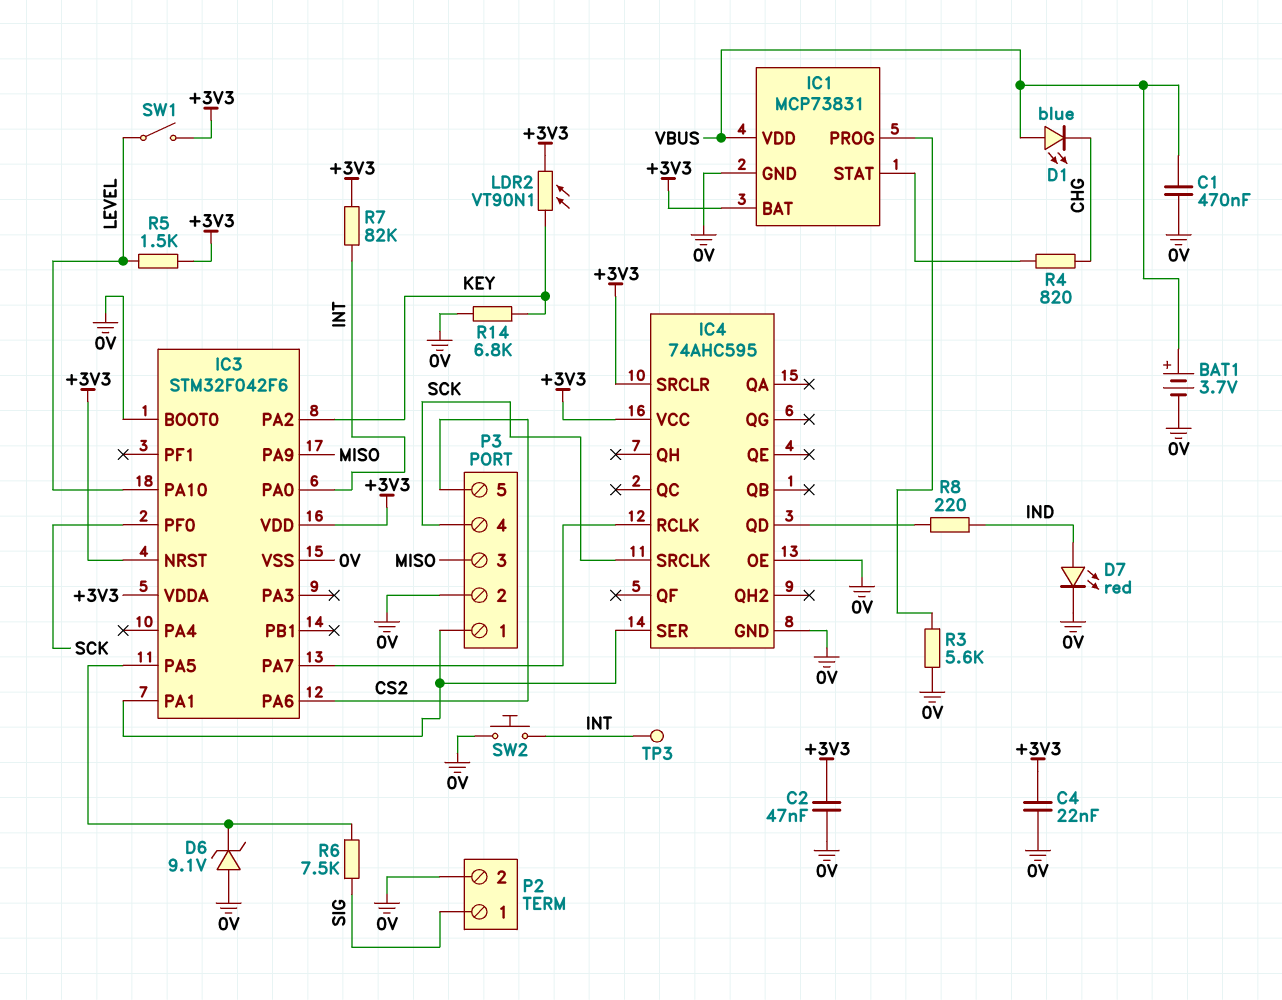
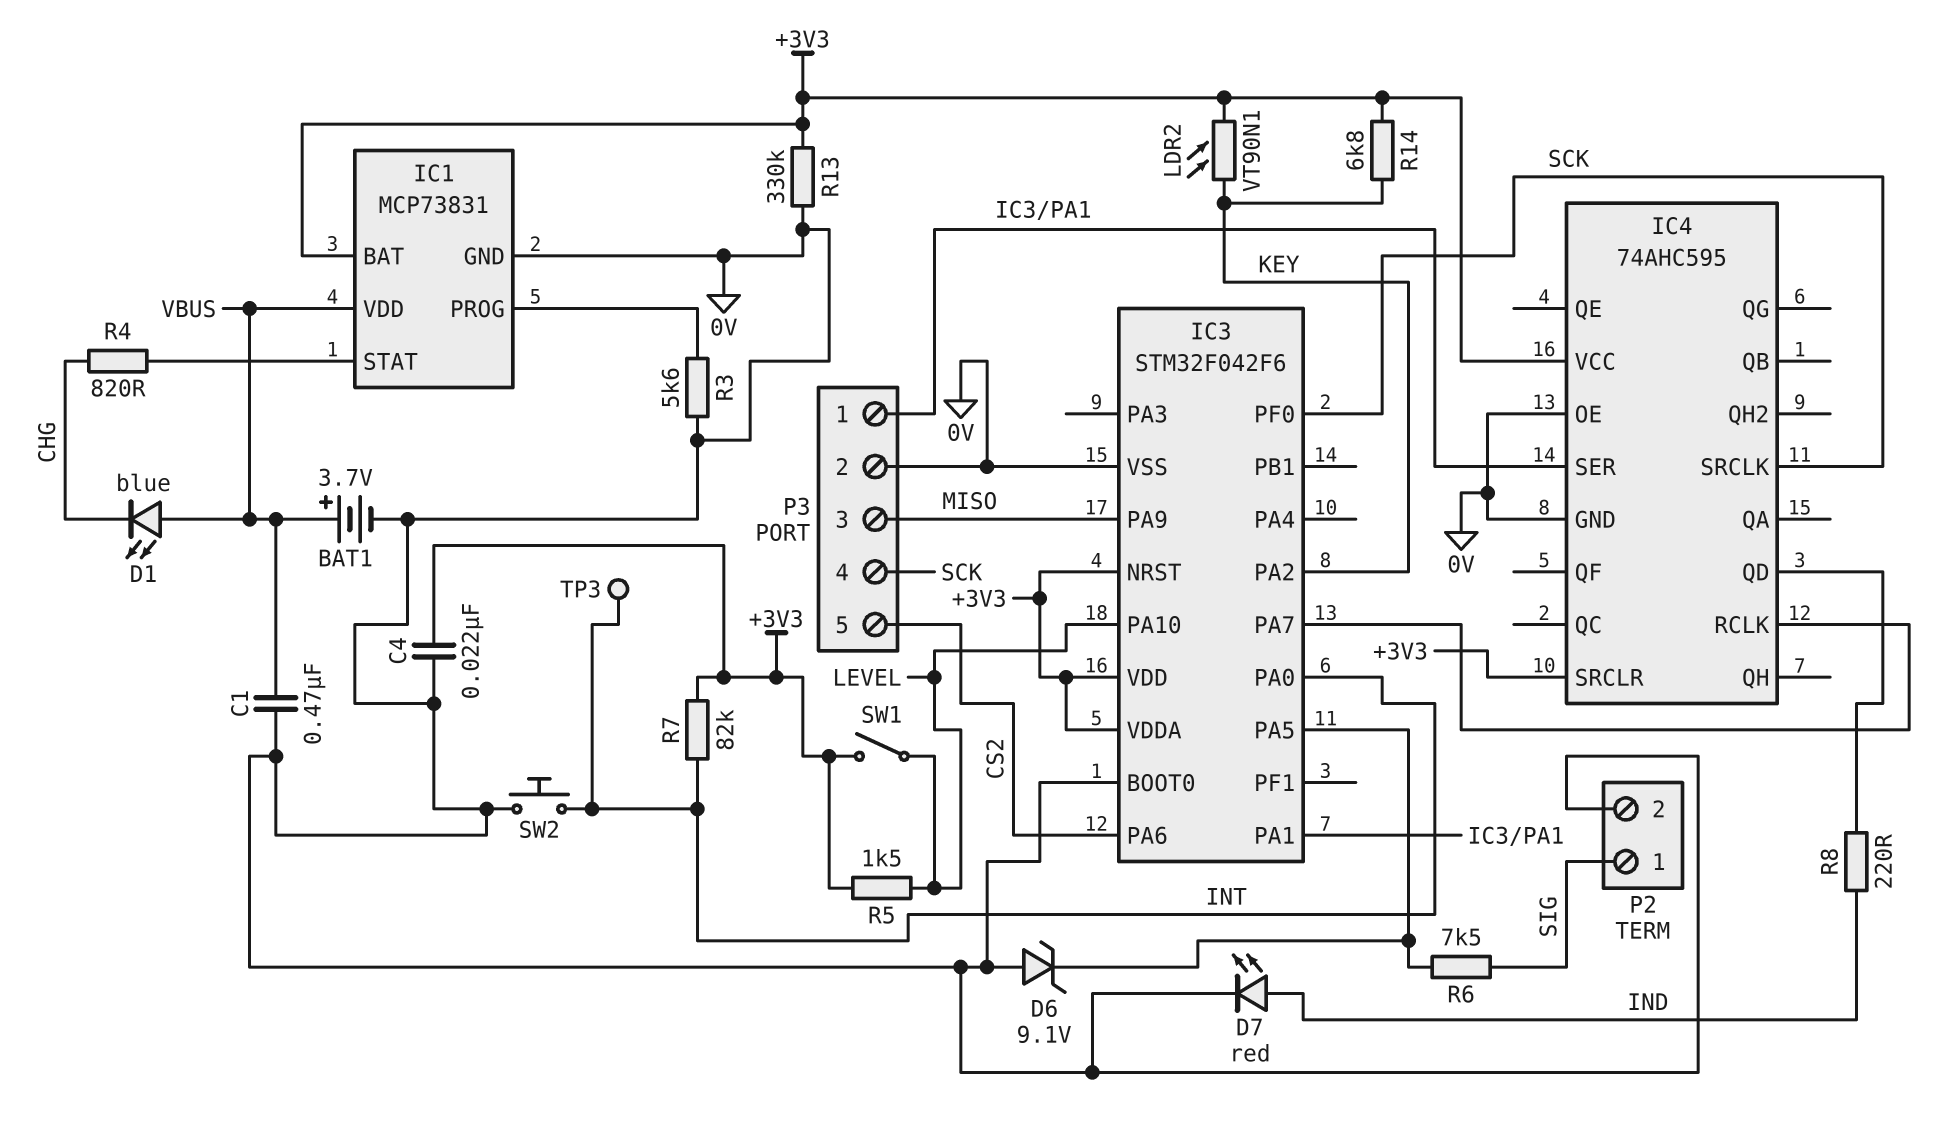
C2: 47nF (+3V3, 0V) -> none
R13: none -> 330k (+3V3, 0V)
R14: 6.8k (0V, KEY) -> 6.8k (+3V3, KEY)

